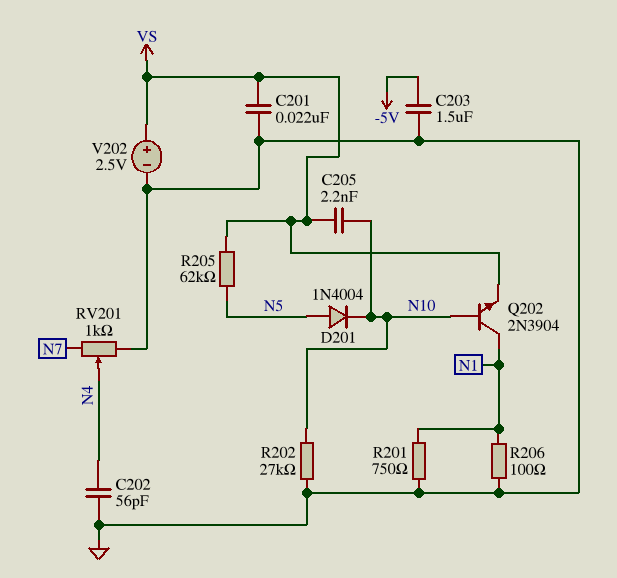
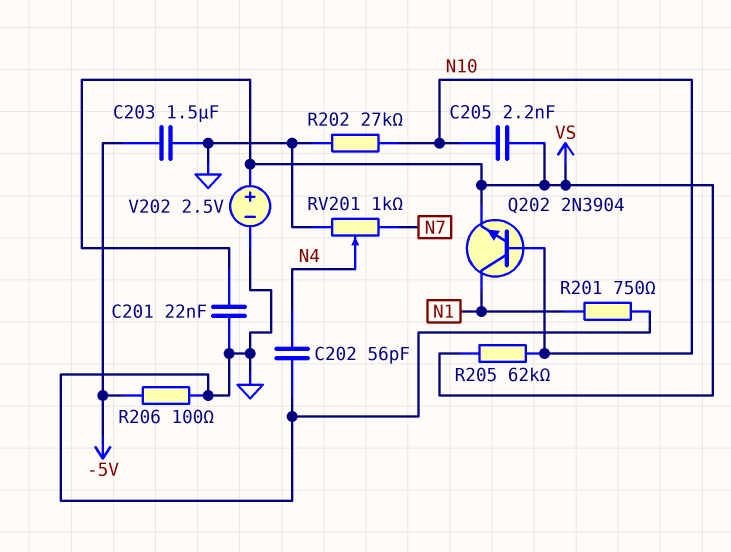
D201: diode 1N4004 (A N5, K N10) -> none
R205: 62k (N5, VS) -> 62k (N10, VS)
R206: 100 (GND, N1) -> 100 (-5V, GND)

